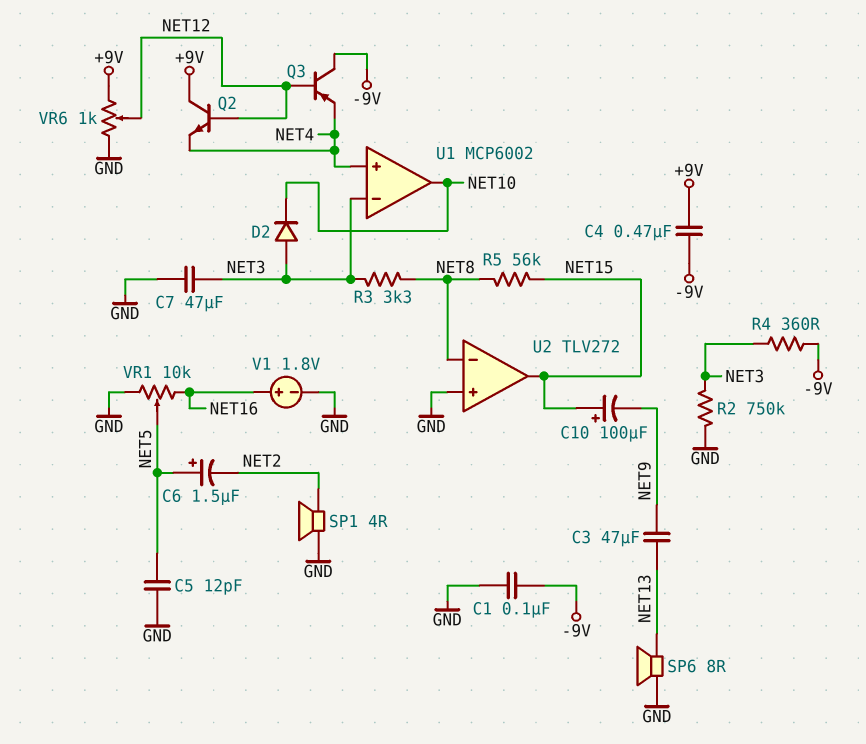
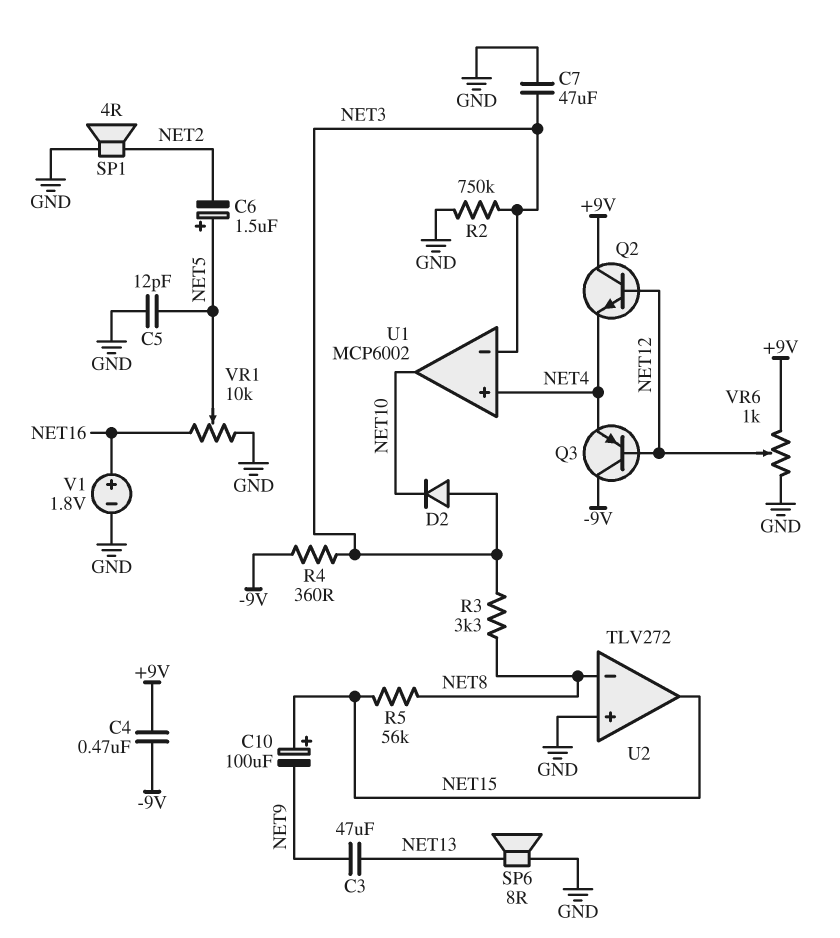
C1: 100nF (-9V, GND) -> none

